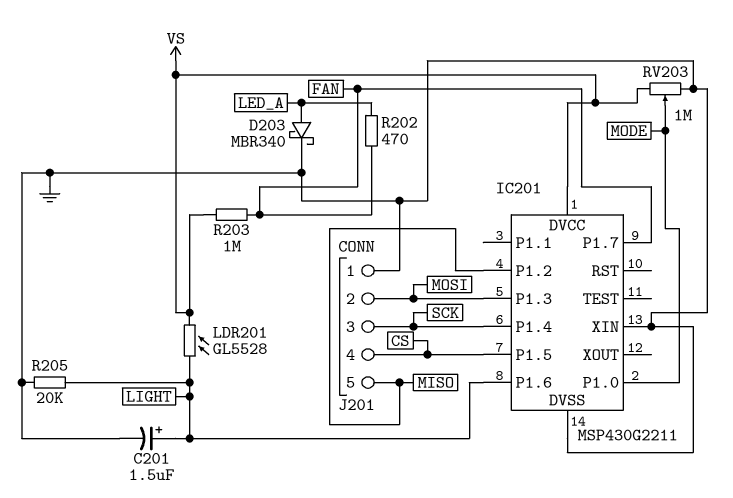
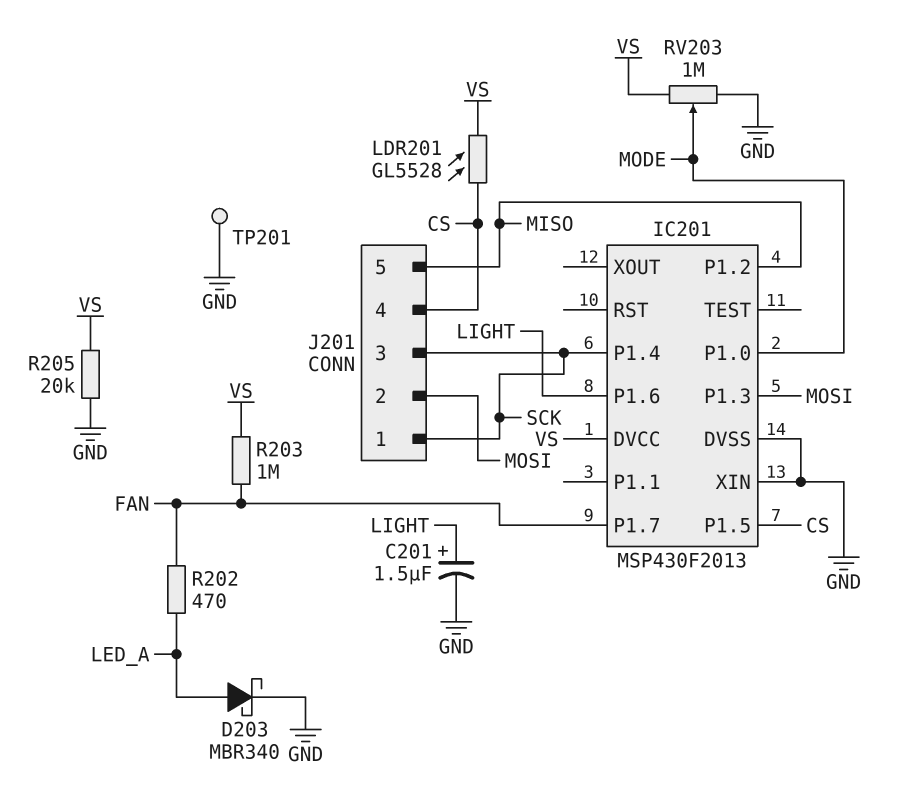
IC201: MSP430G2211 -> MSP430F2013
J201 pin 1: GND -> SCK
LDR201: GL5528 (LIGHT, VS) -> GL5528 (CS, VS)
R205: 20k (GND, LIGHT) -> 20k (GND, VS)
TP201: none -> test point (GND)

